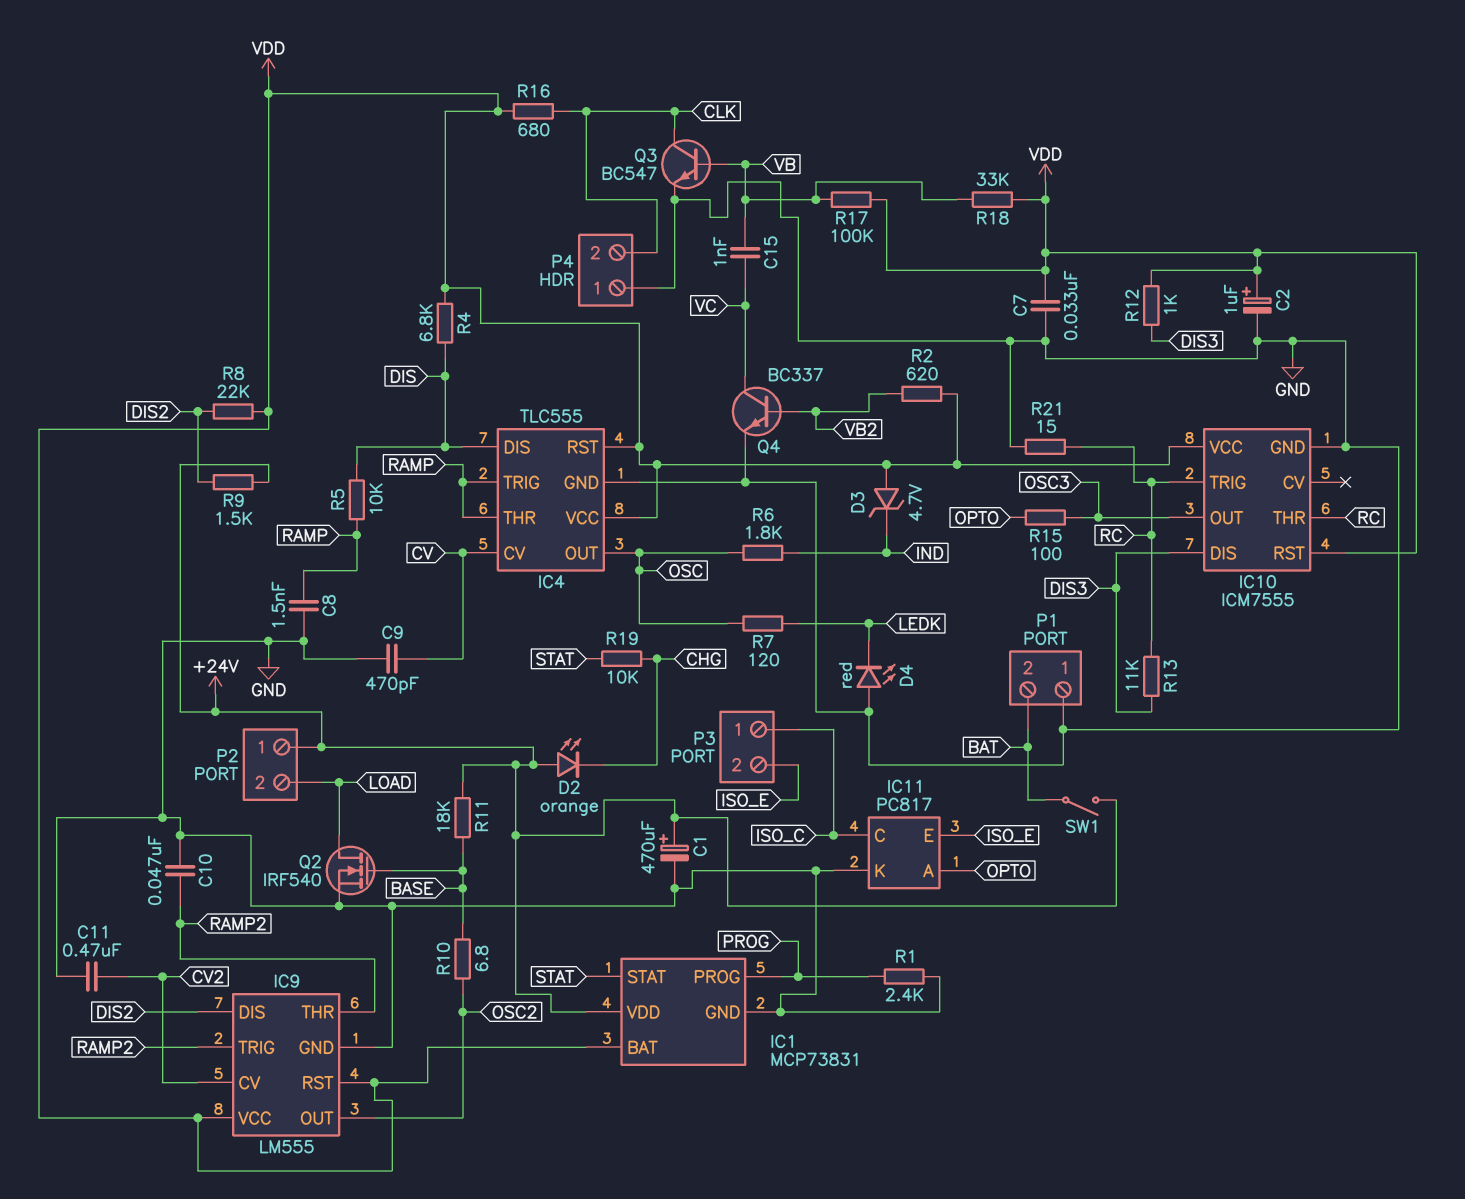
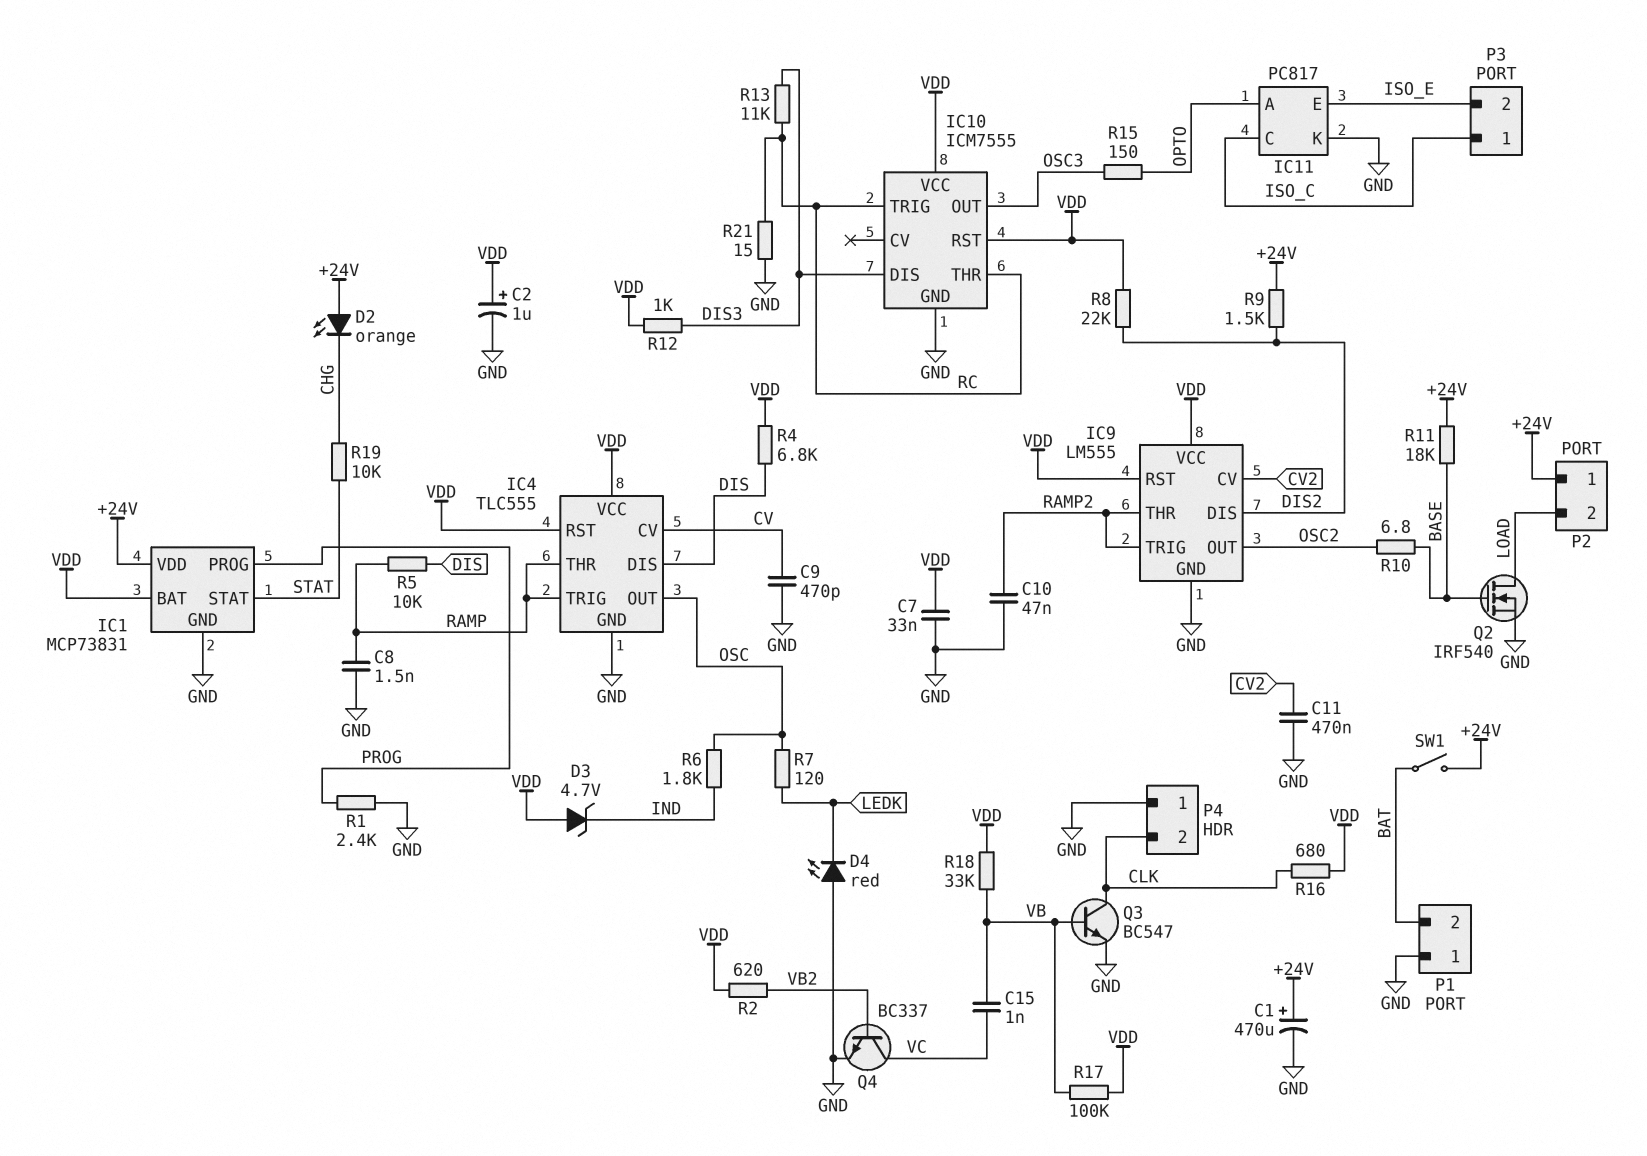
R15: 100 (OPTO, OSC3) -> 150 (OPTO, OSC3)

